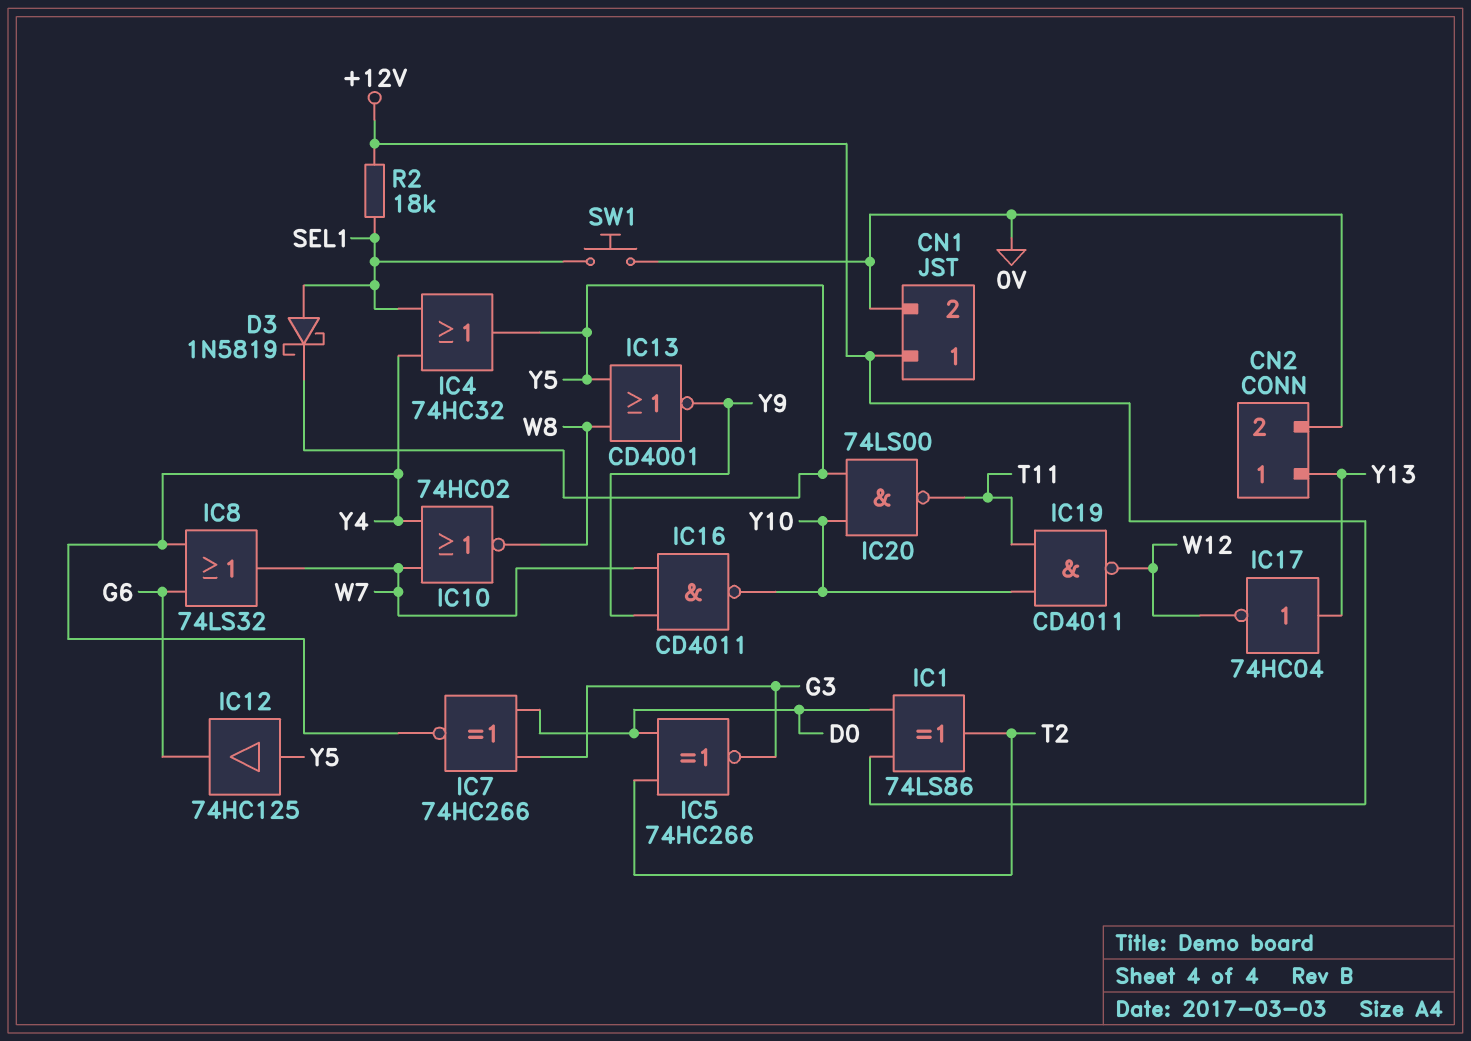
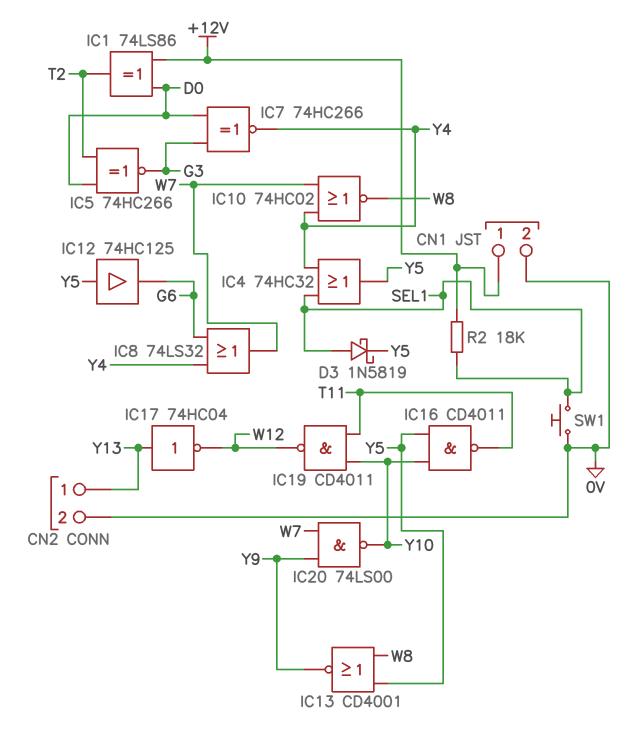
IC16: NAND CD4011 (in W7, in Y9, out Y10) -> NAND CD4011 (in Y5, in Y10, out T11)
IC20: NAND 74LS00 (in Y5, in Y10, out T11) -> NAND 74LS00 (in W7, in Y9, out Y10)

